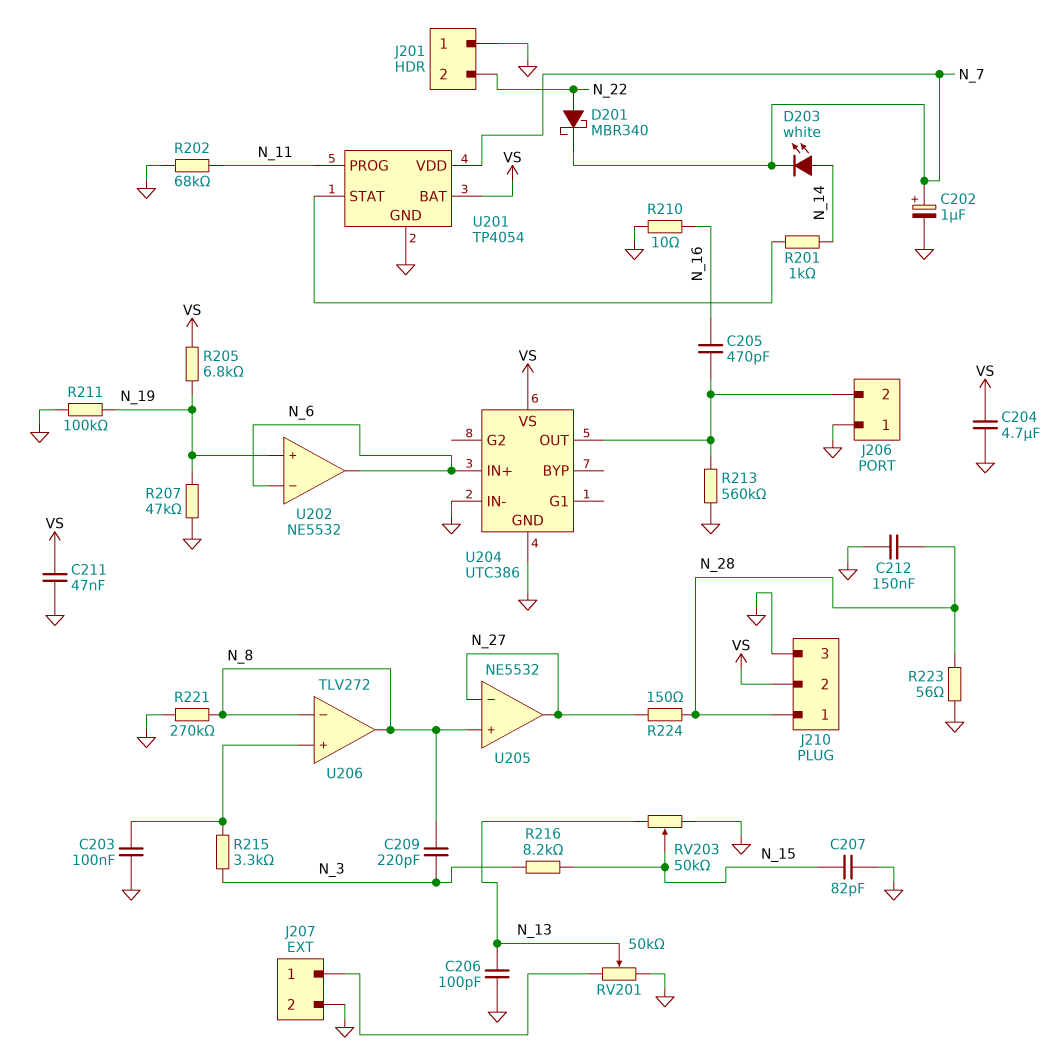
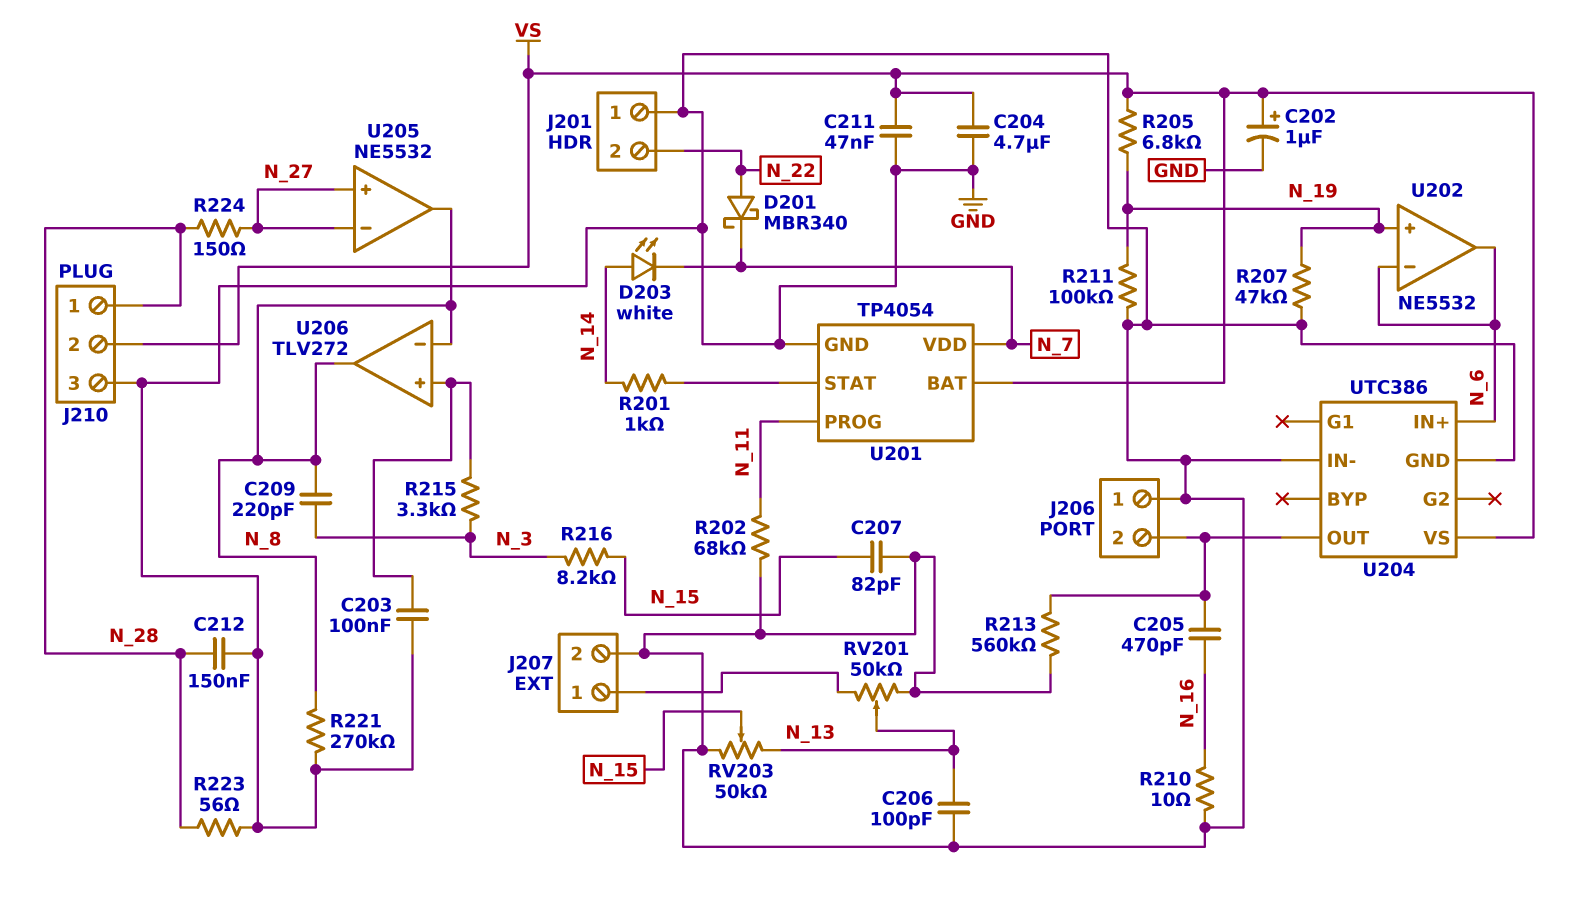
C202: 1uF (plus N_7, minus GND) -> 1uF (plus VS, minus GND)
U205 pin in+: N_8 -> N_27
U205 pin out: N_27 -> N_8

